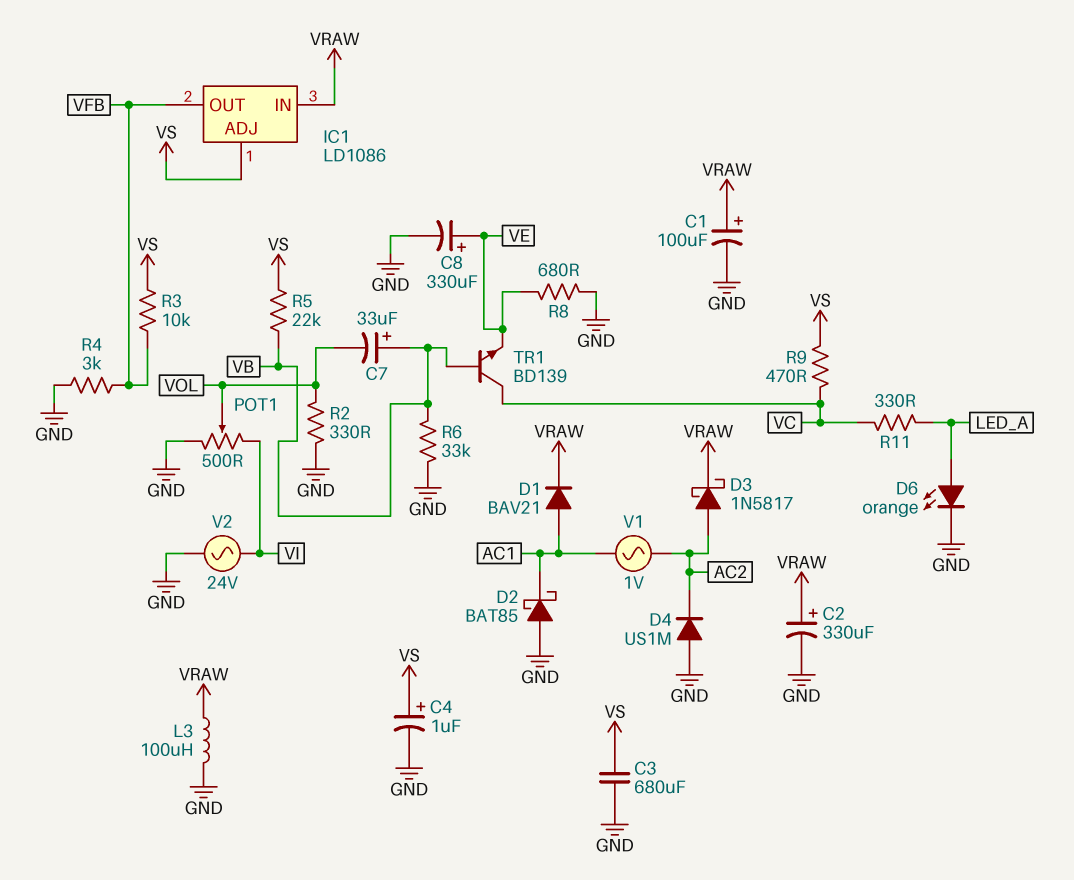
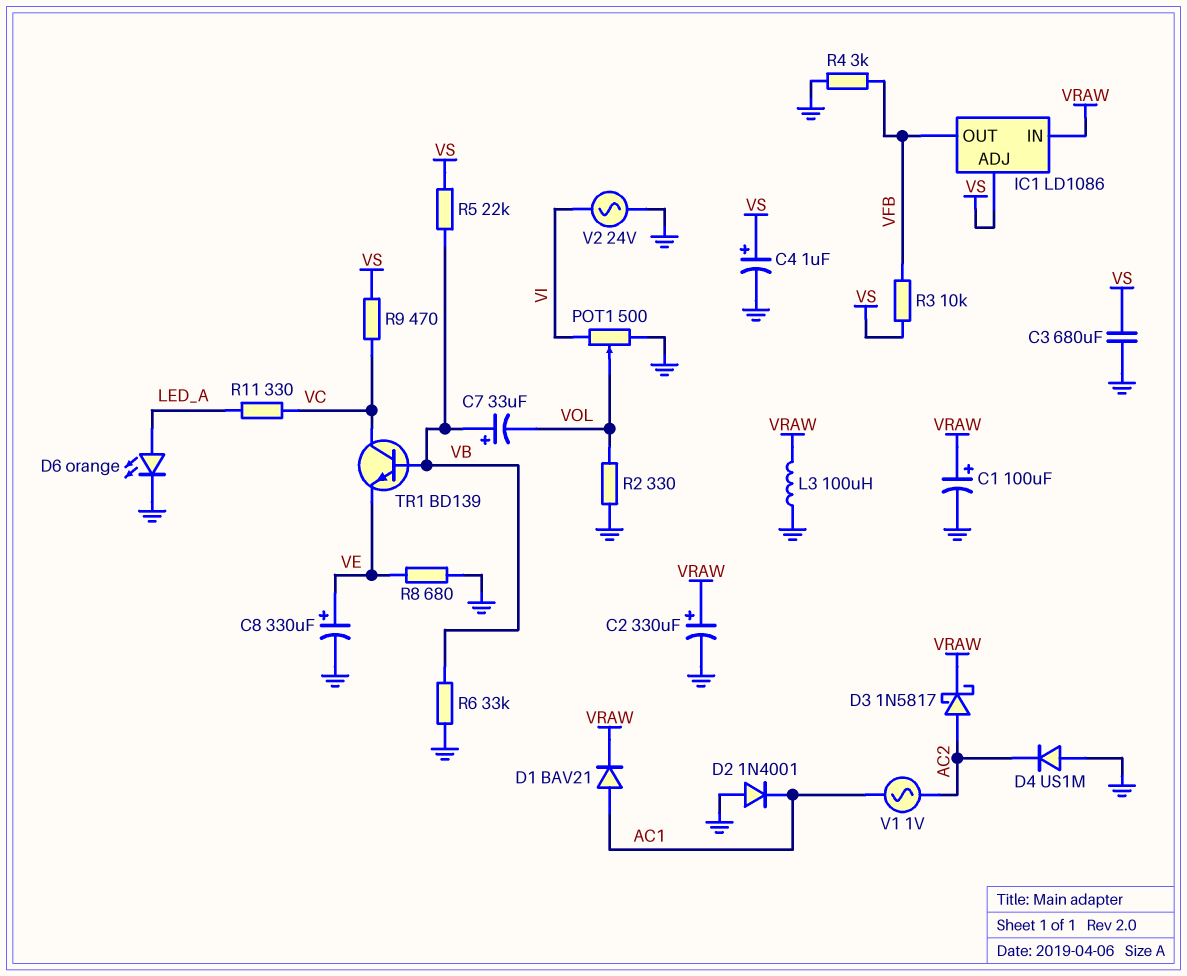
D2: schottky BAT85 (A GND, K AC1) -> diode 1N4001 (A GND, K AC1)

